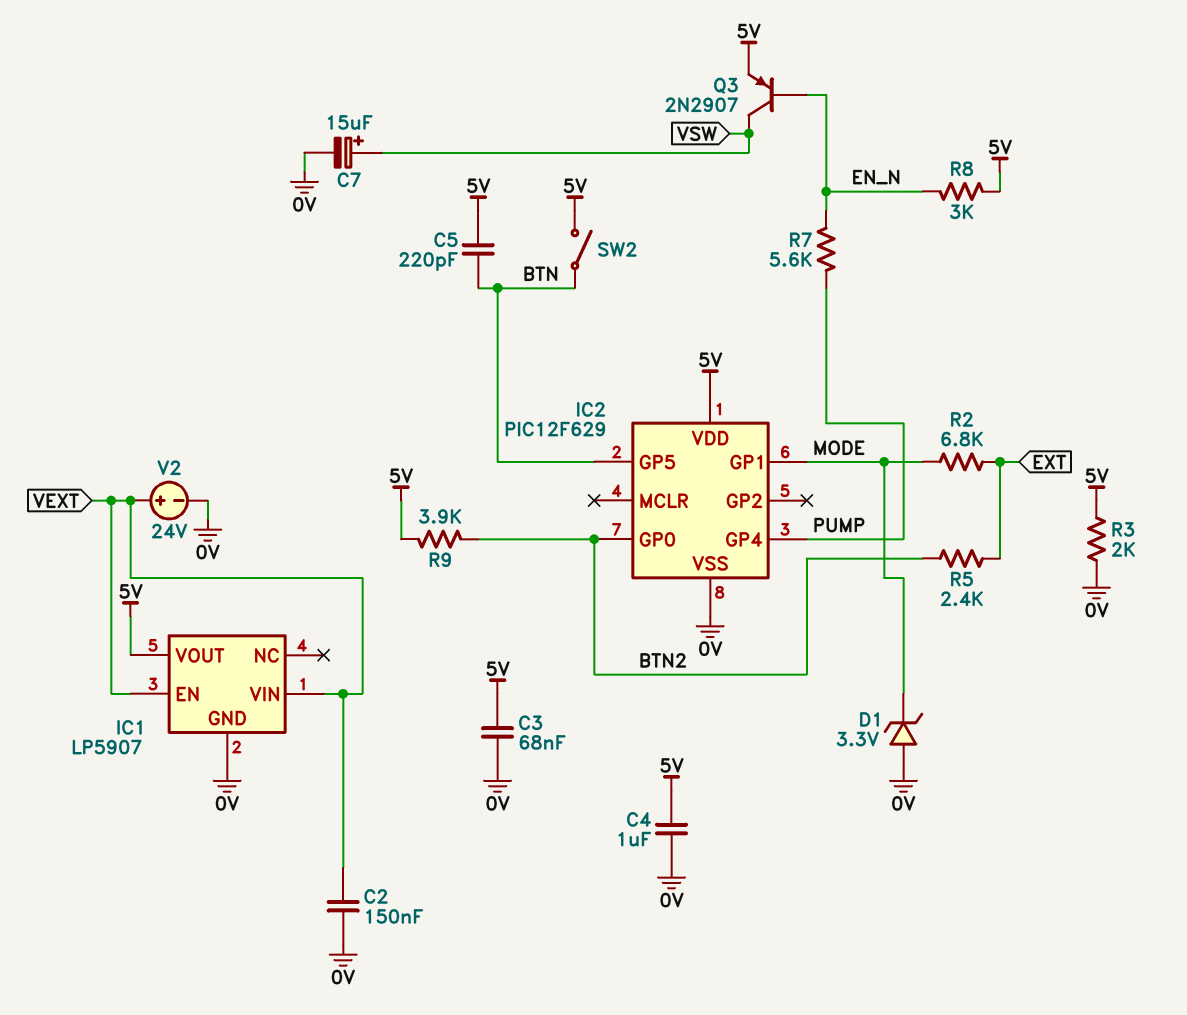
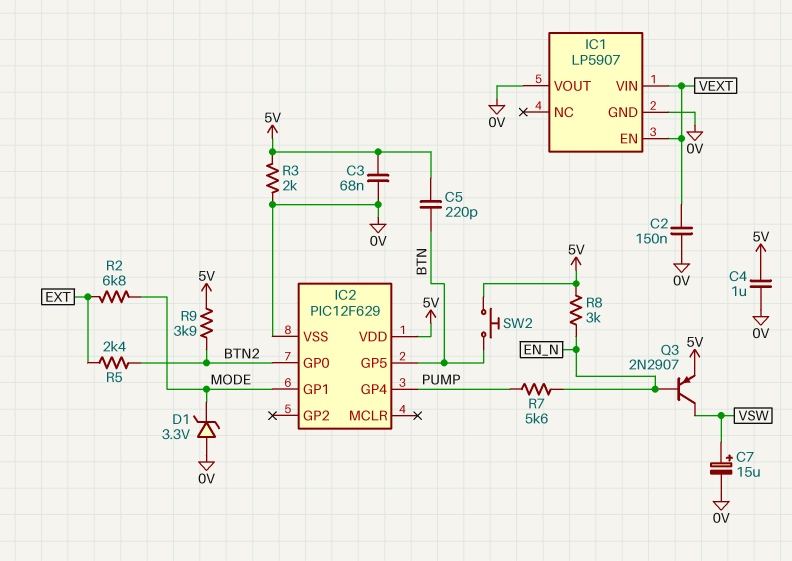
IC1 pin VOUT: 5V -> 0V
SW2: switch (5V, BTN) -> button (5V, BTN)
V2: 24V (plus VEXT, minus 0V) -> none

